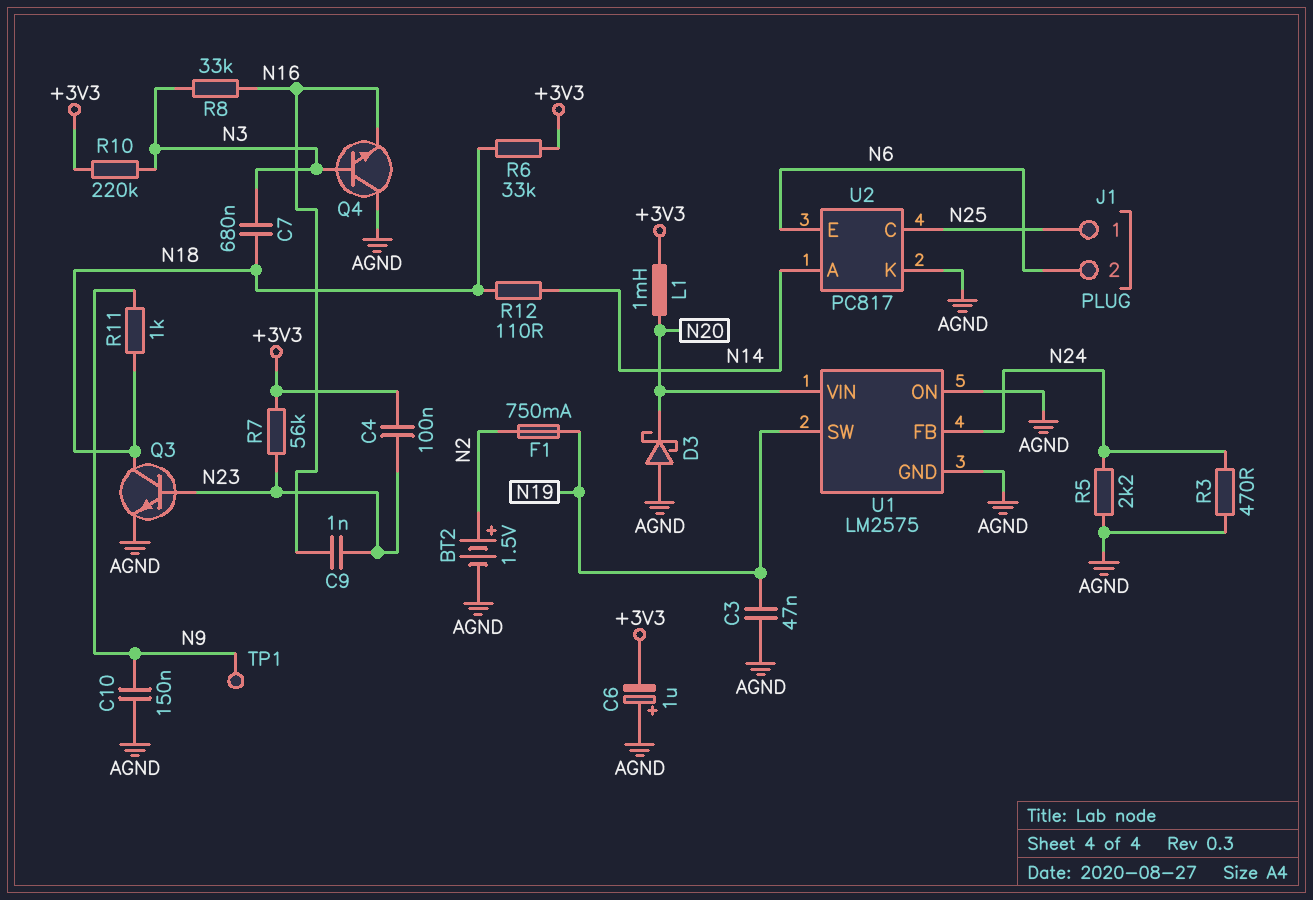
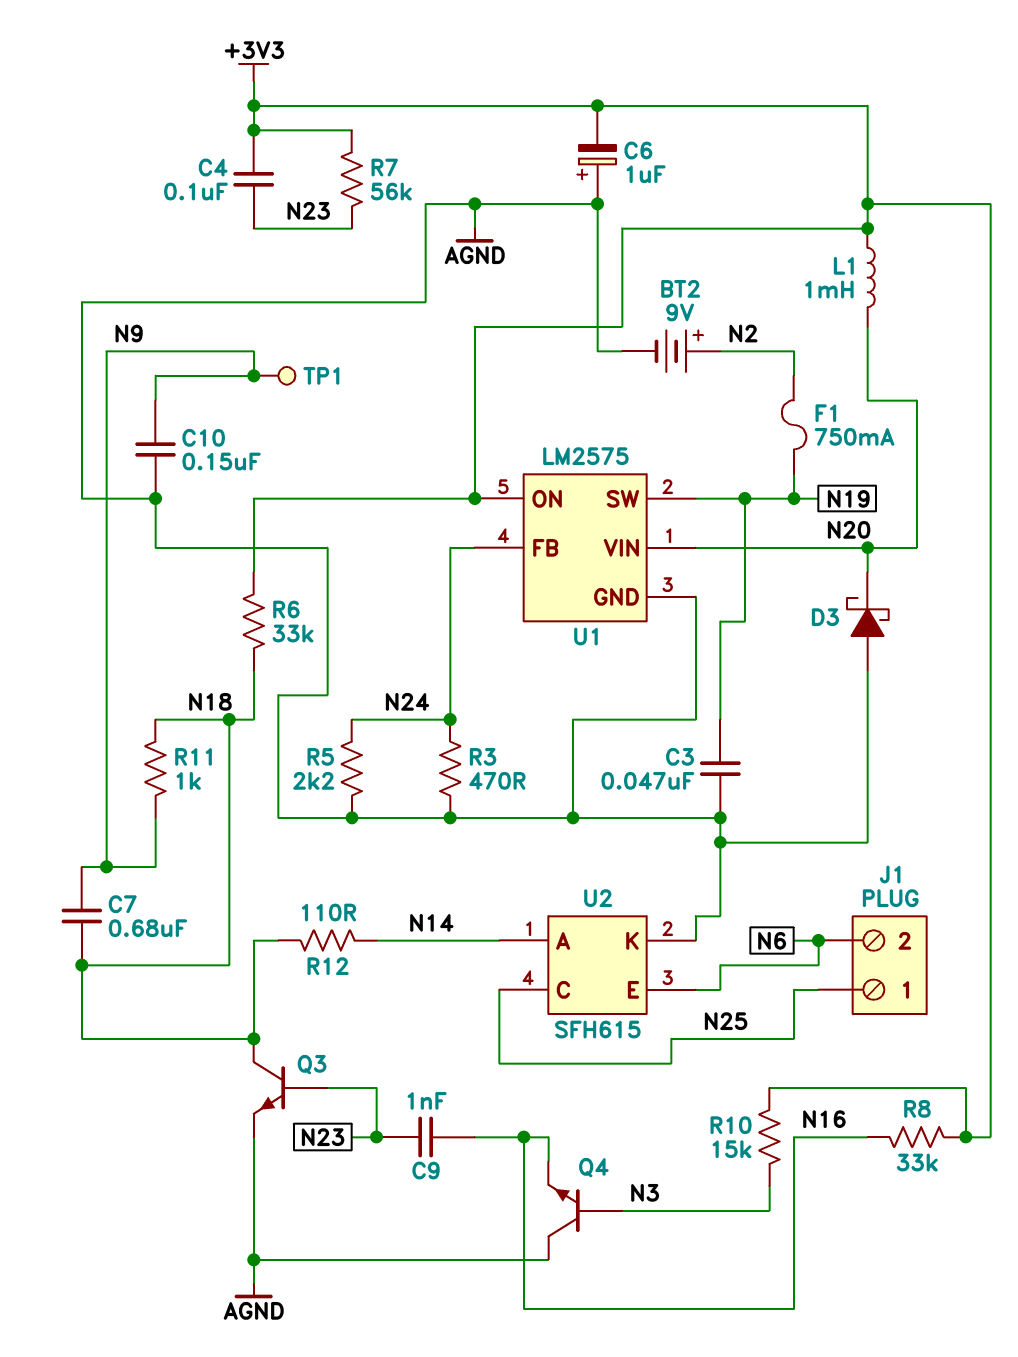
BT2: 1.5V (plus N2, minus AGND) -> 9V (plus N2, minus AGND)
C7: 680nF (N3, N18) -> 680nF (N9, N18)
R8: 33k (N3, N16) -> 33k (+3V3, N16)
R10: 220k (+3V3, N3) -> 15k (+3V3, N3)
U1 pin ON: AGND -> +3V3
U2: PC817 -> SFH615

